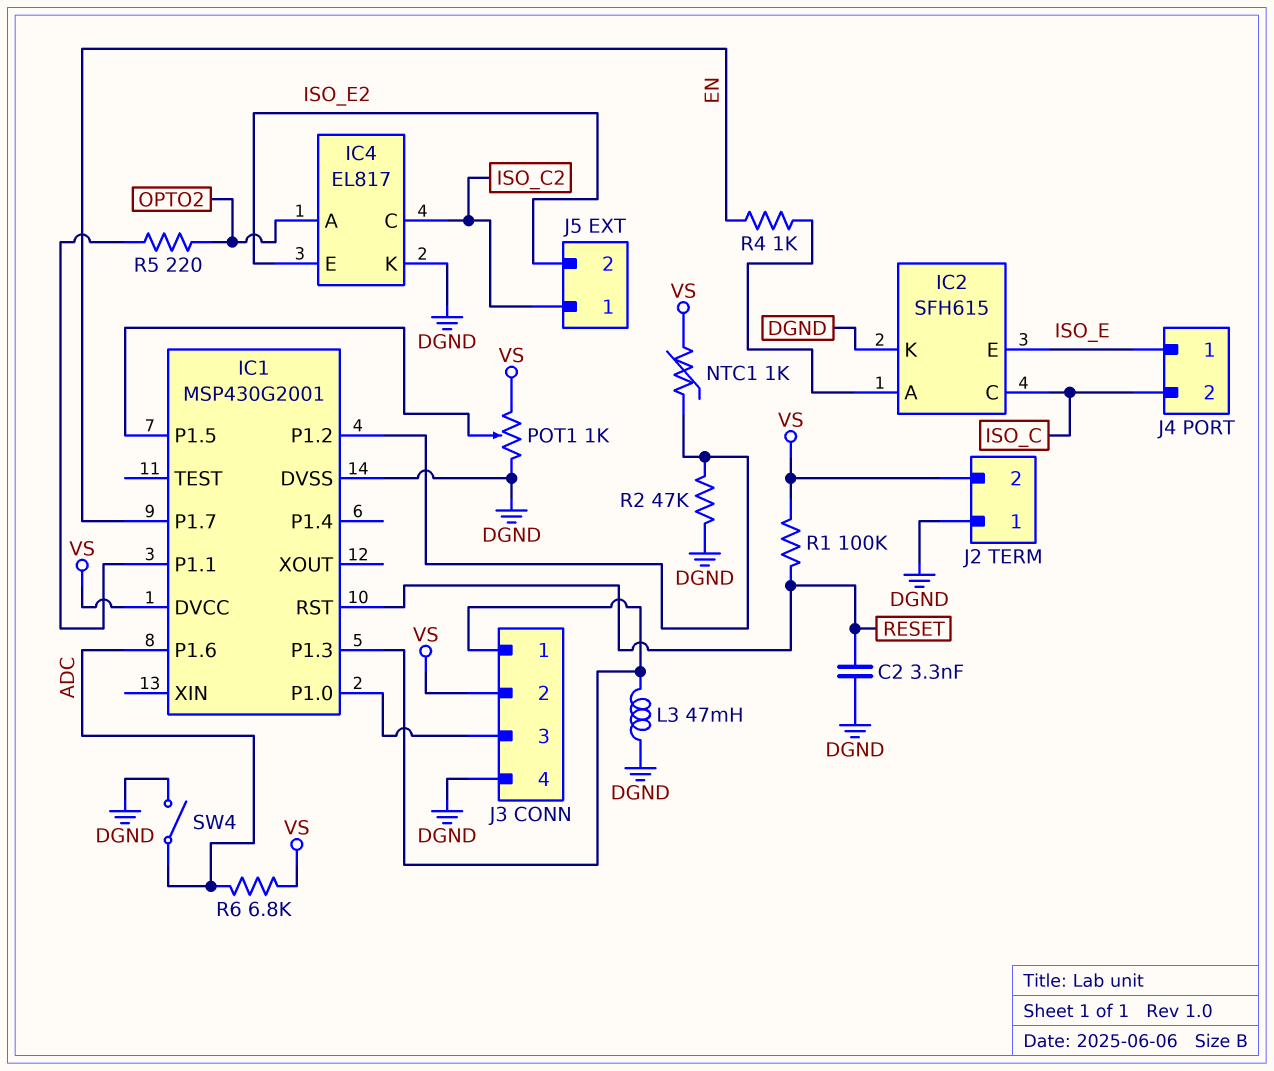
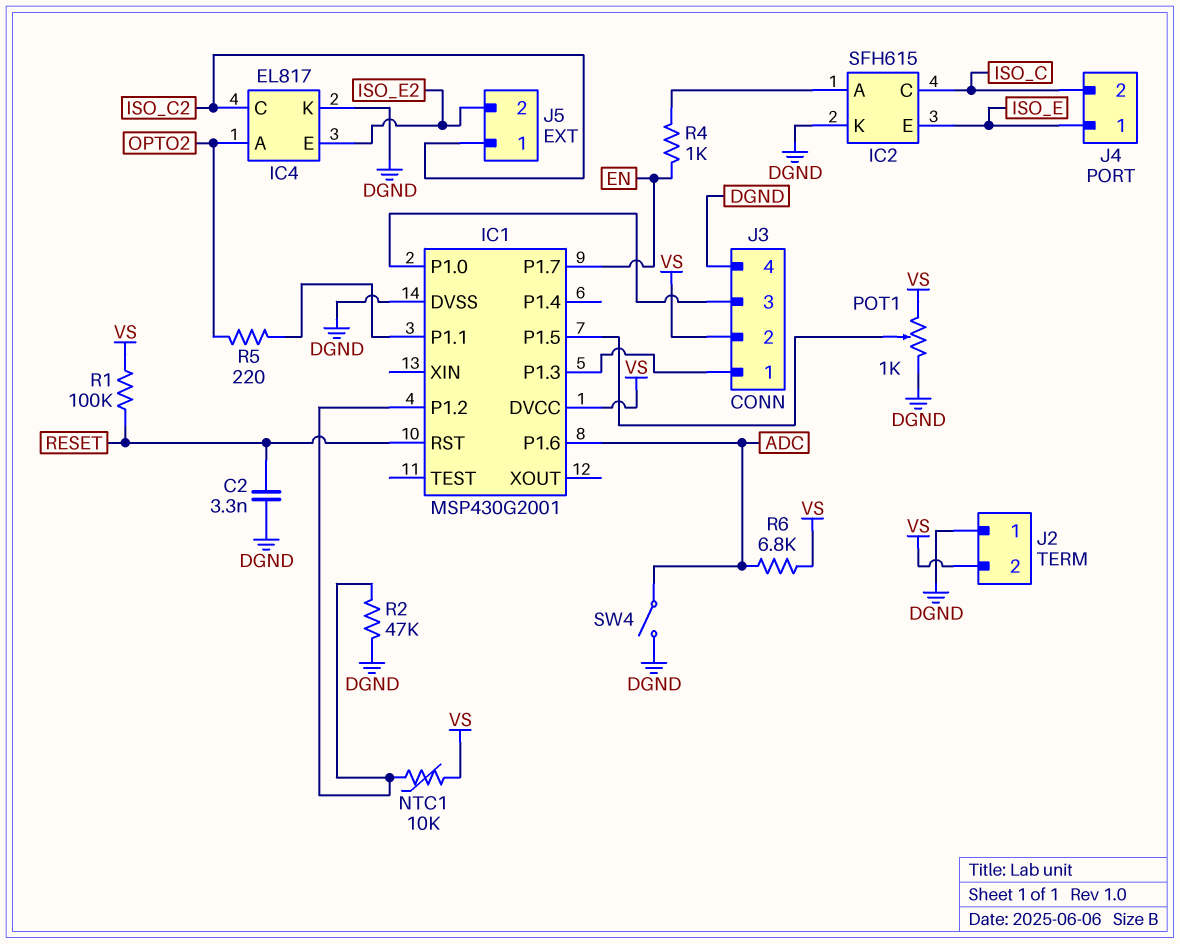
L3: 47mH (DGND, IC1/P1.3) -> none
NTC1: 1k (IC1/P1.2, VS) -> 10k (IC1/P1.2, VS)

